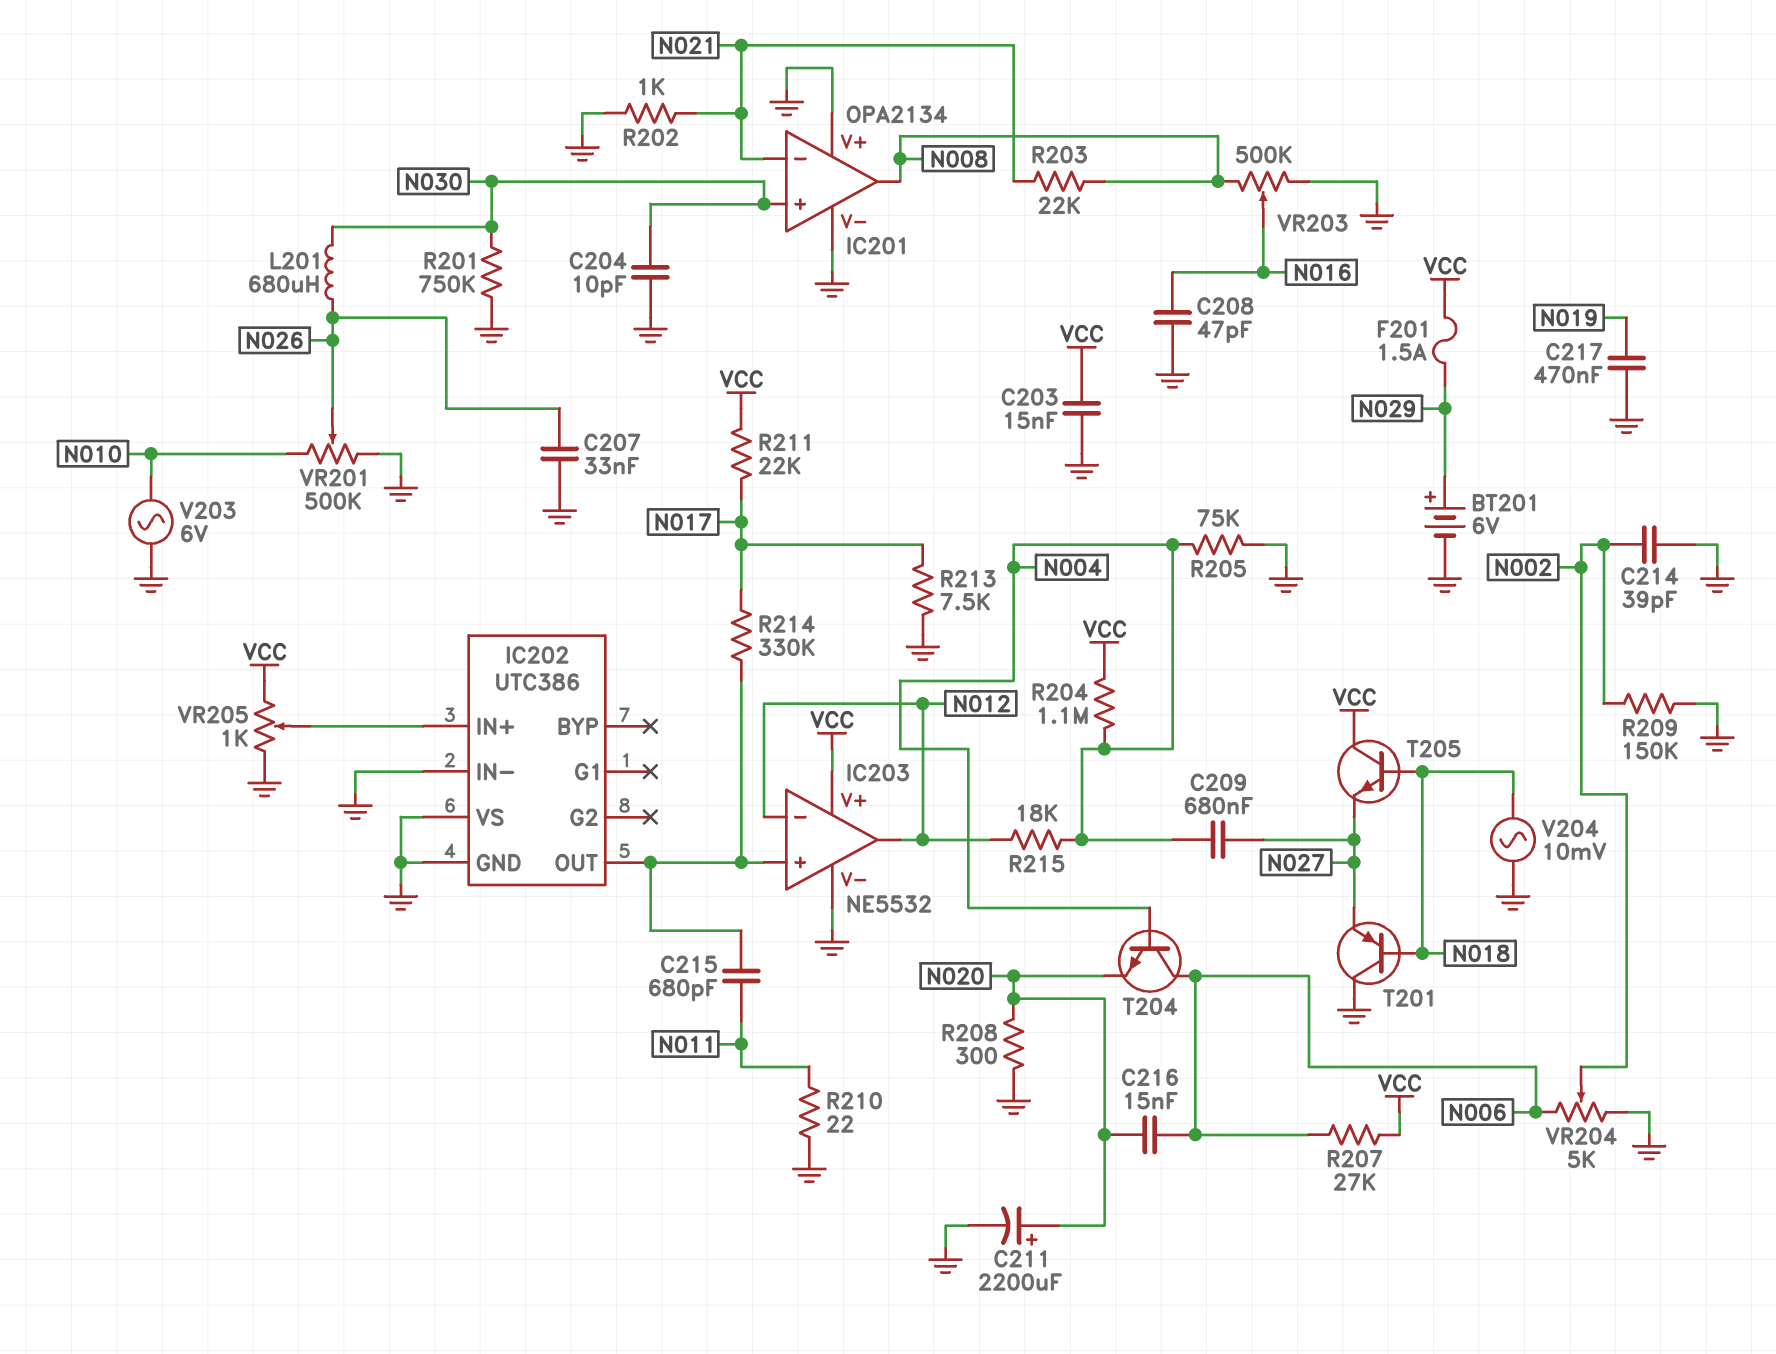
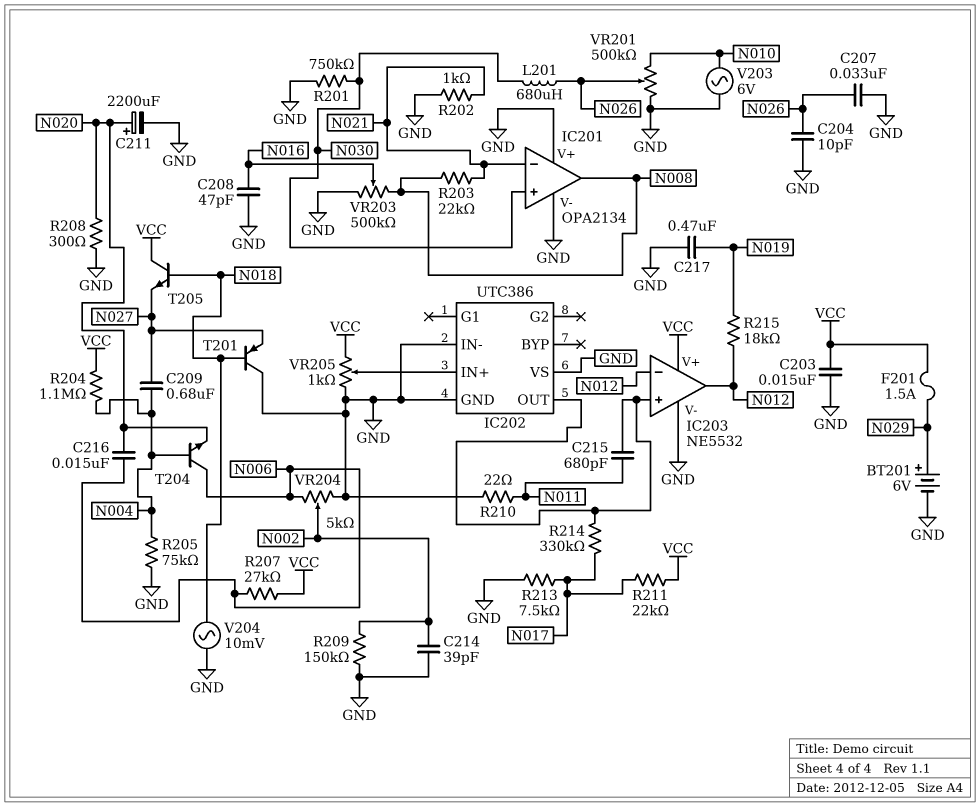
C204: 10pF (GND, N030) -> 10pF (GND, N026)
R215: 18k (N004, N012) -> 18k (N012, N019)

